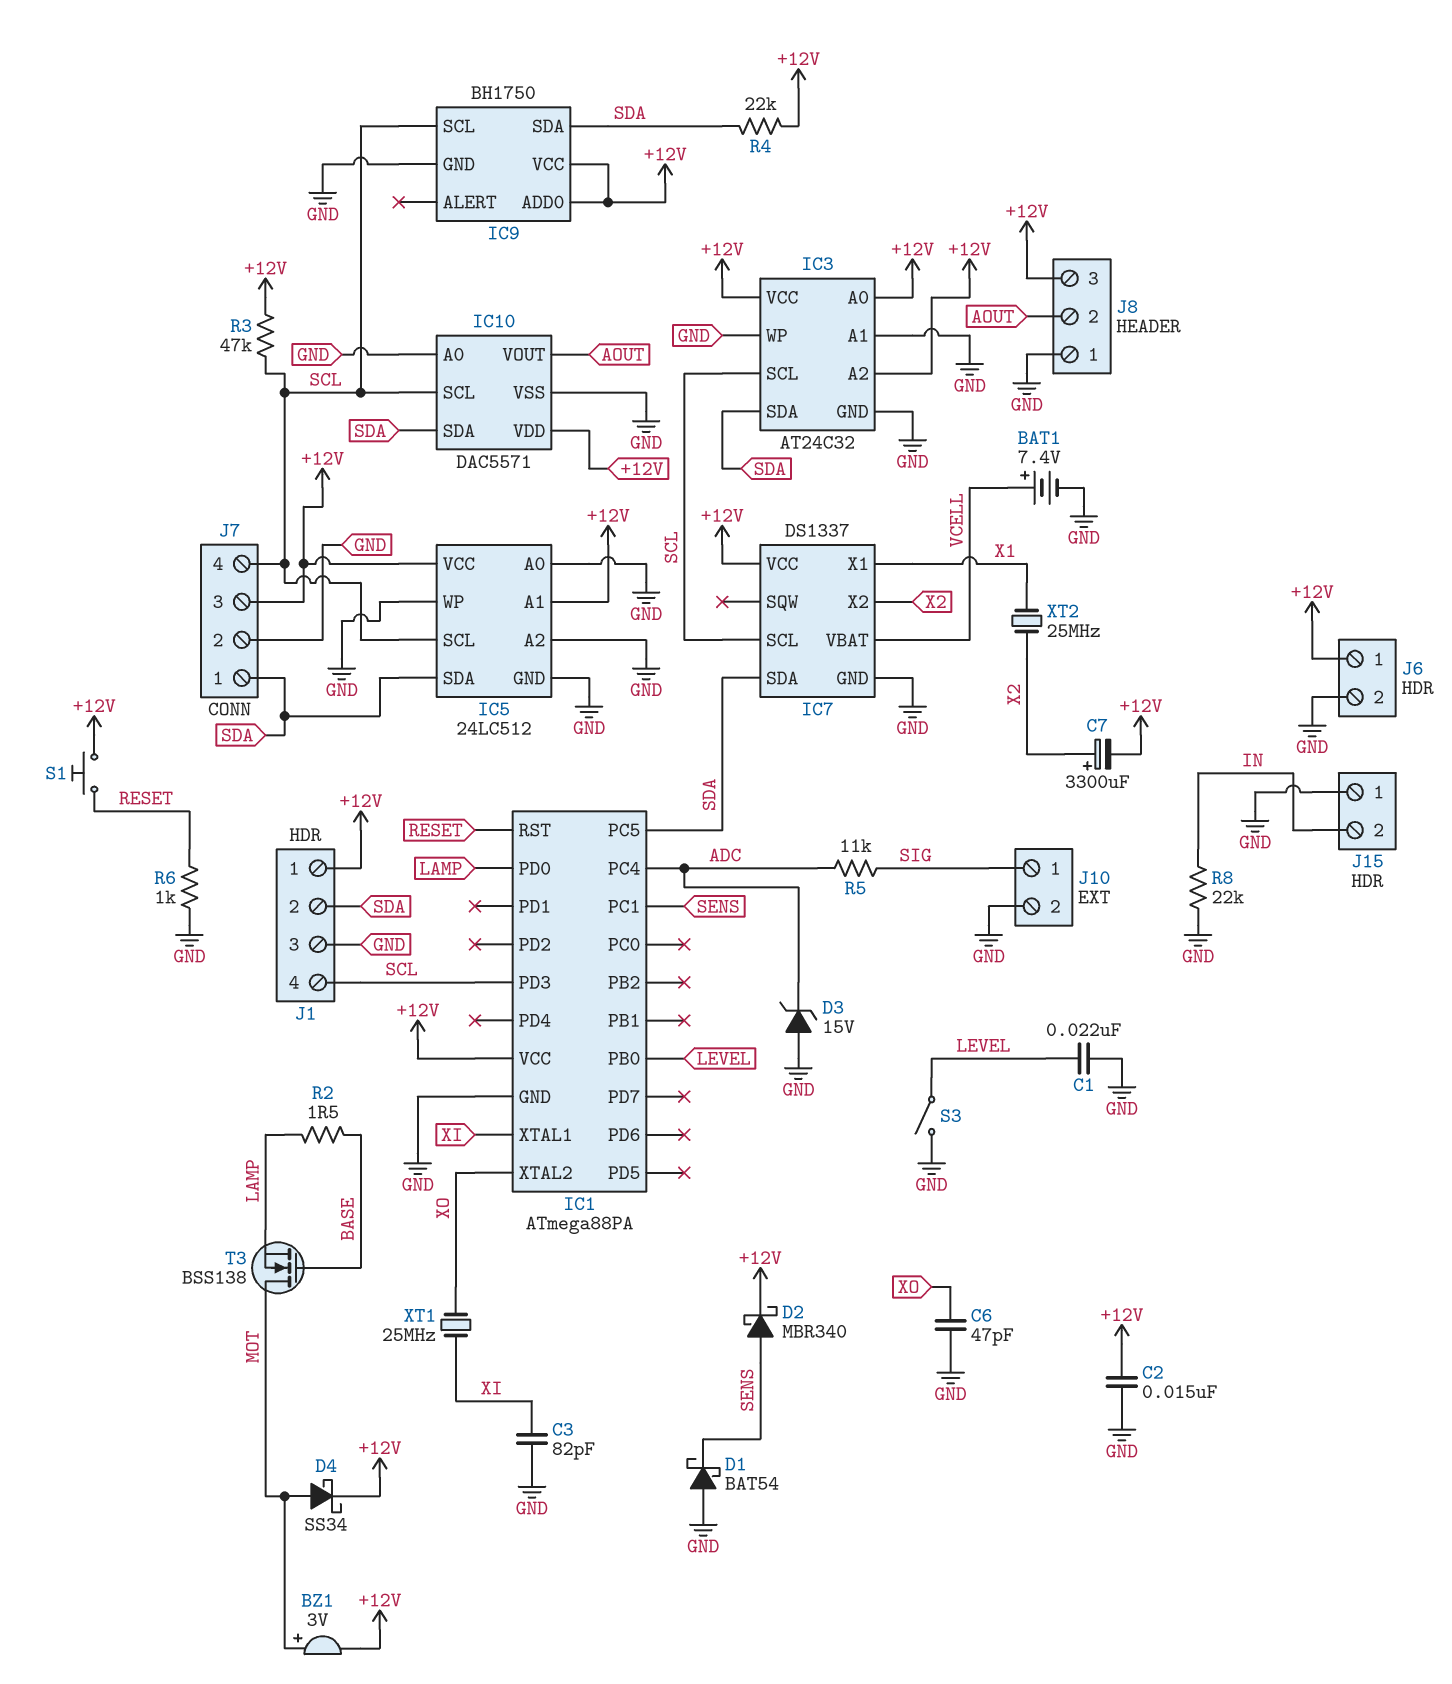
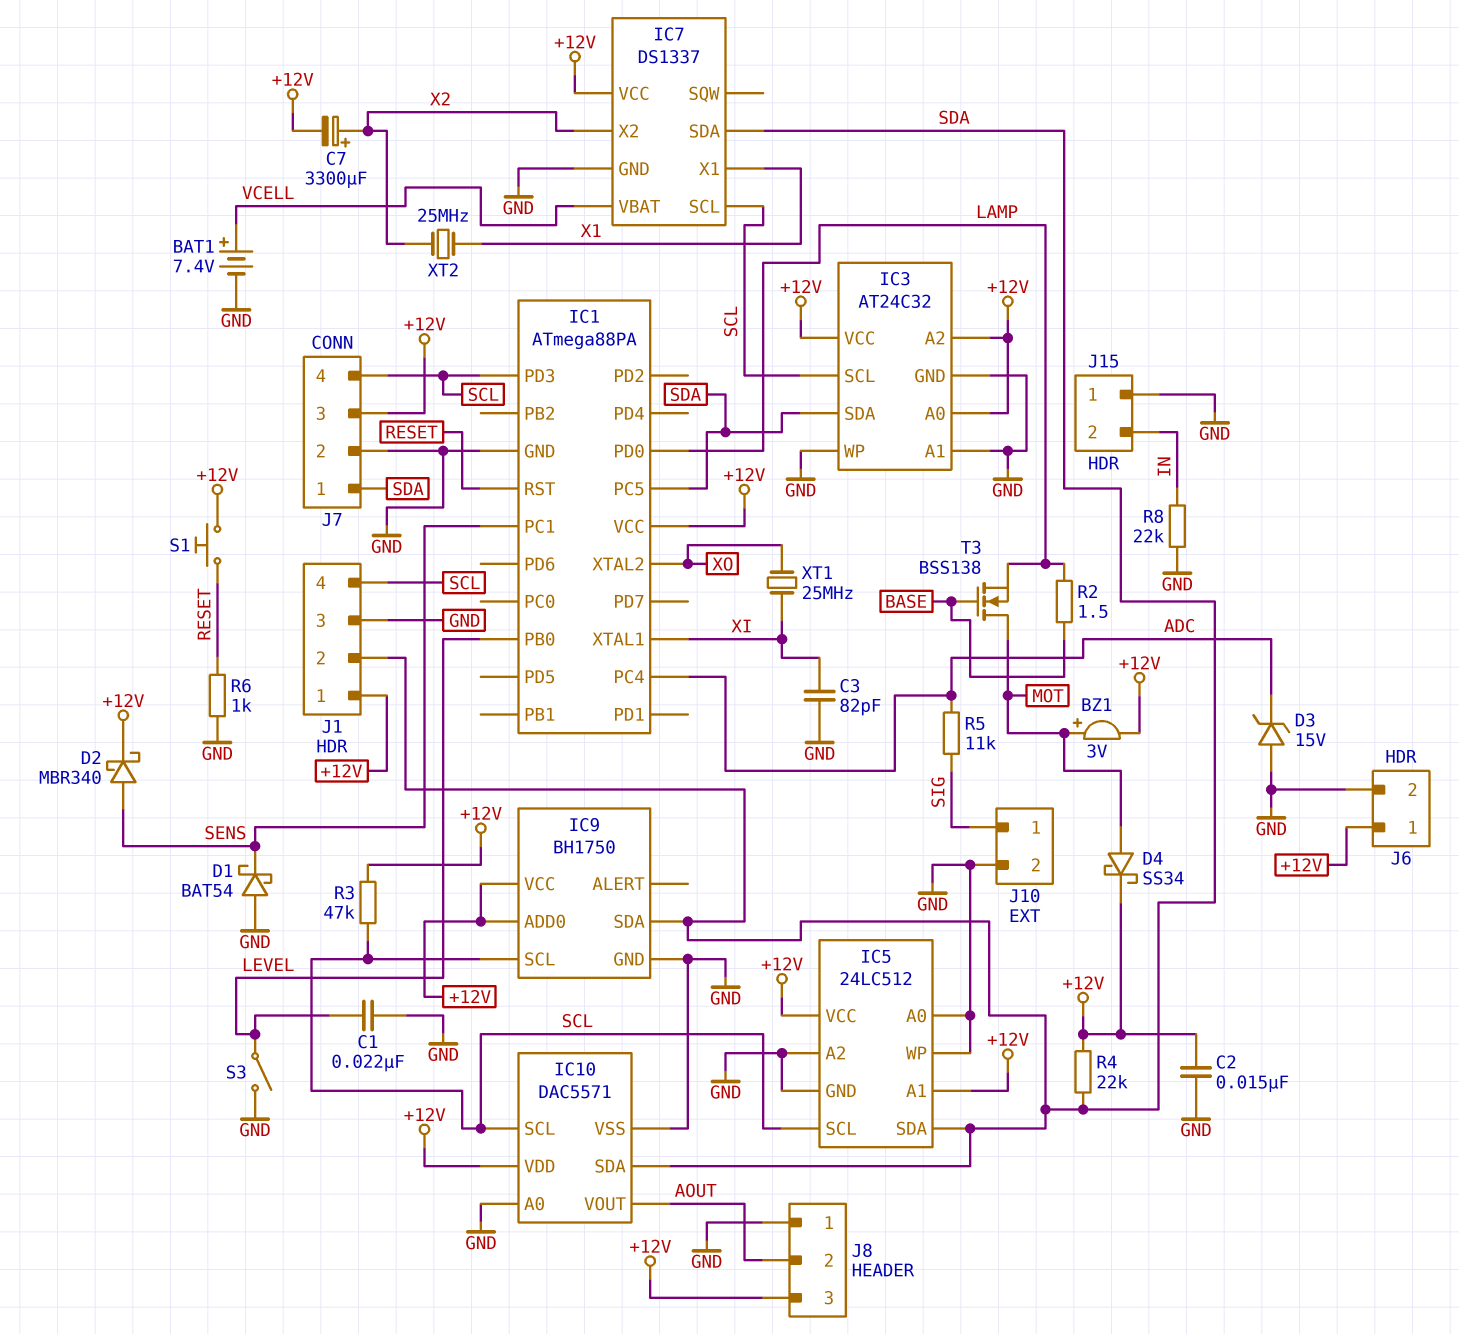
C6: 47pF (GND, XO) -> none

